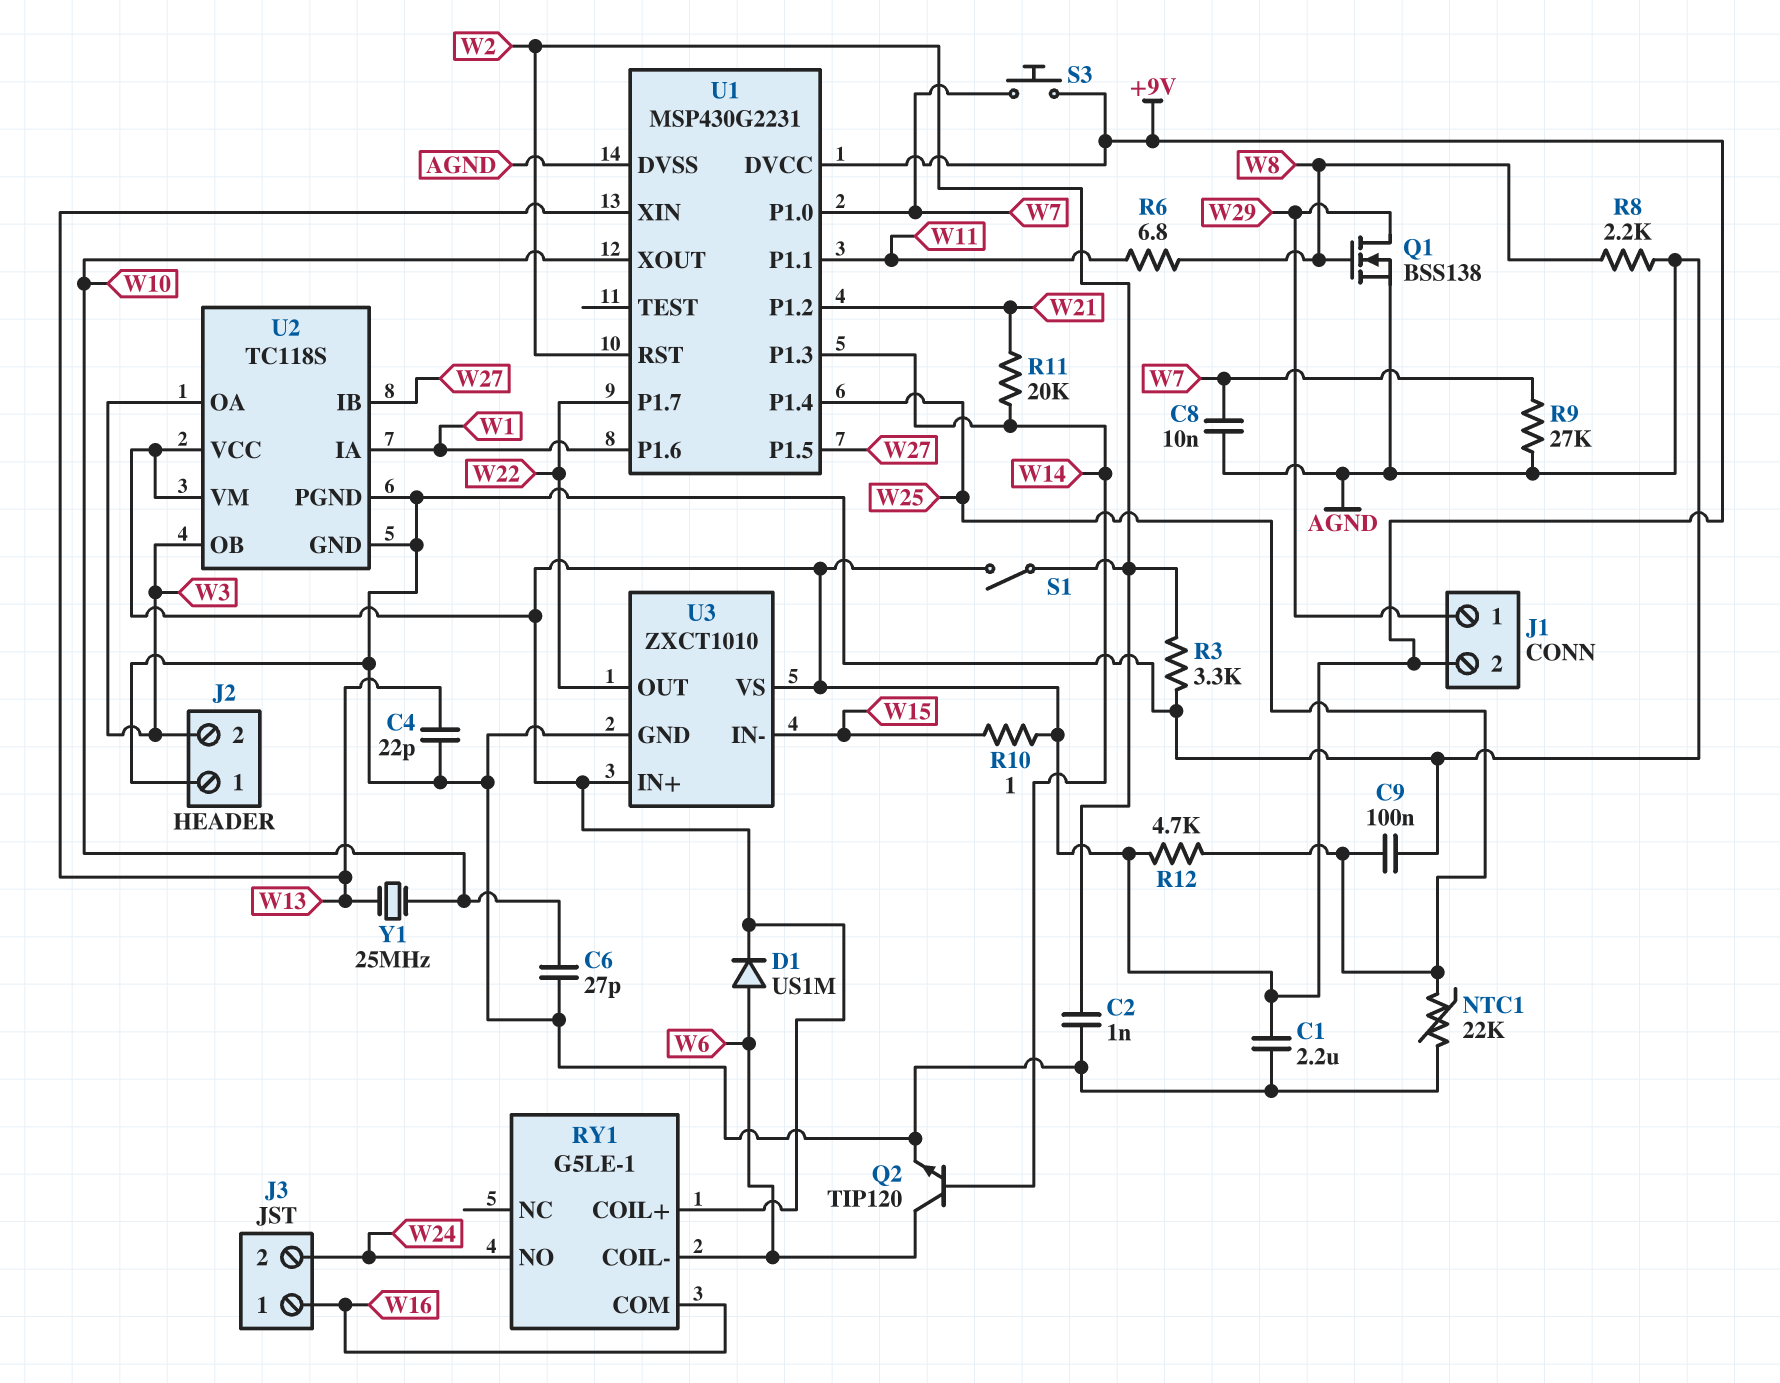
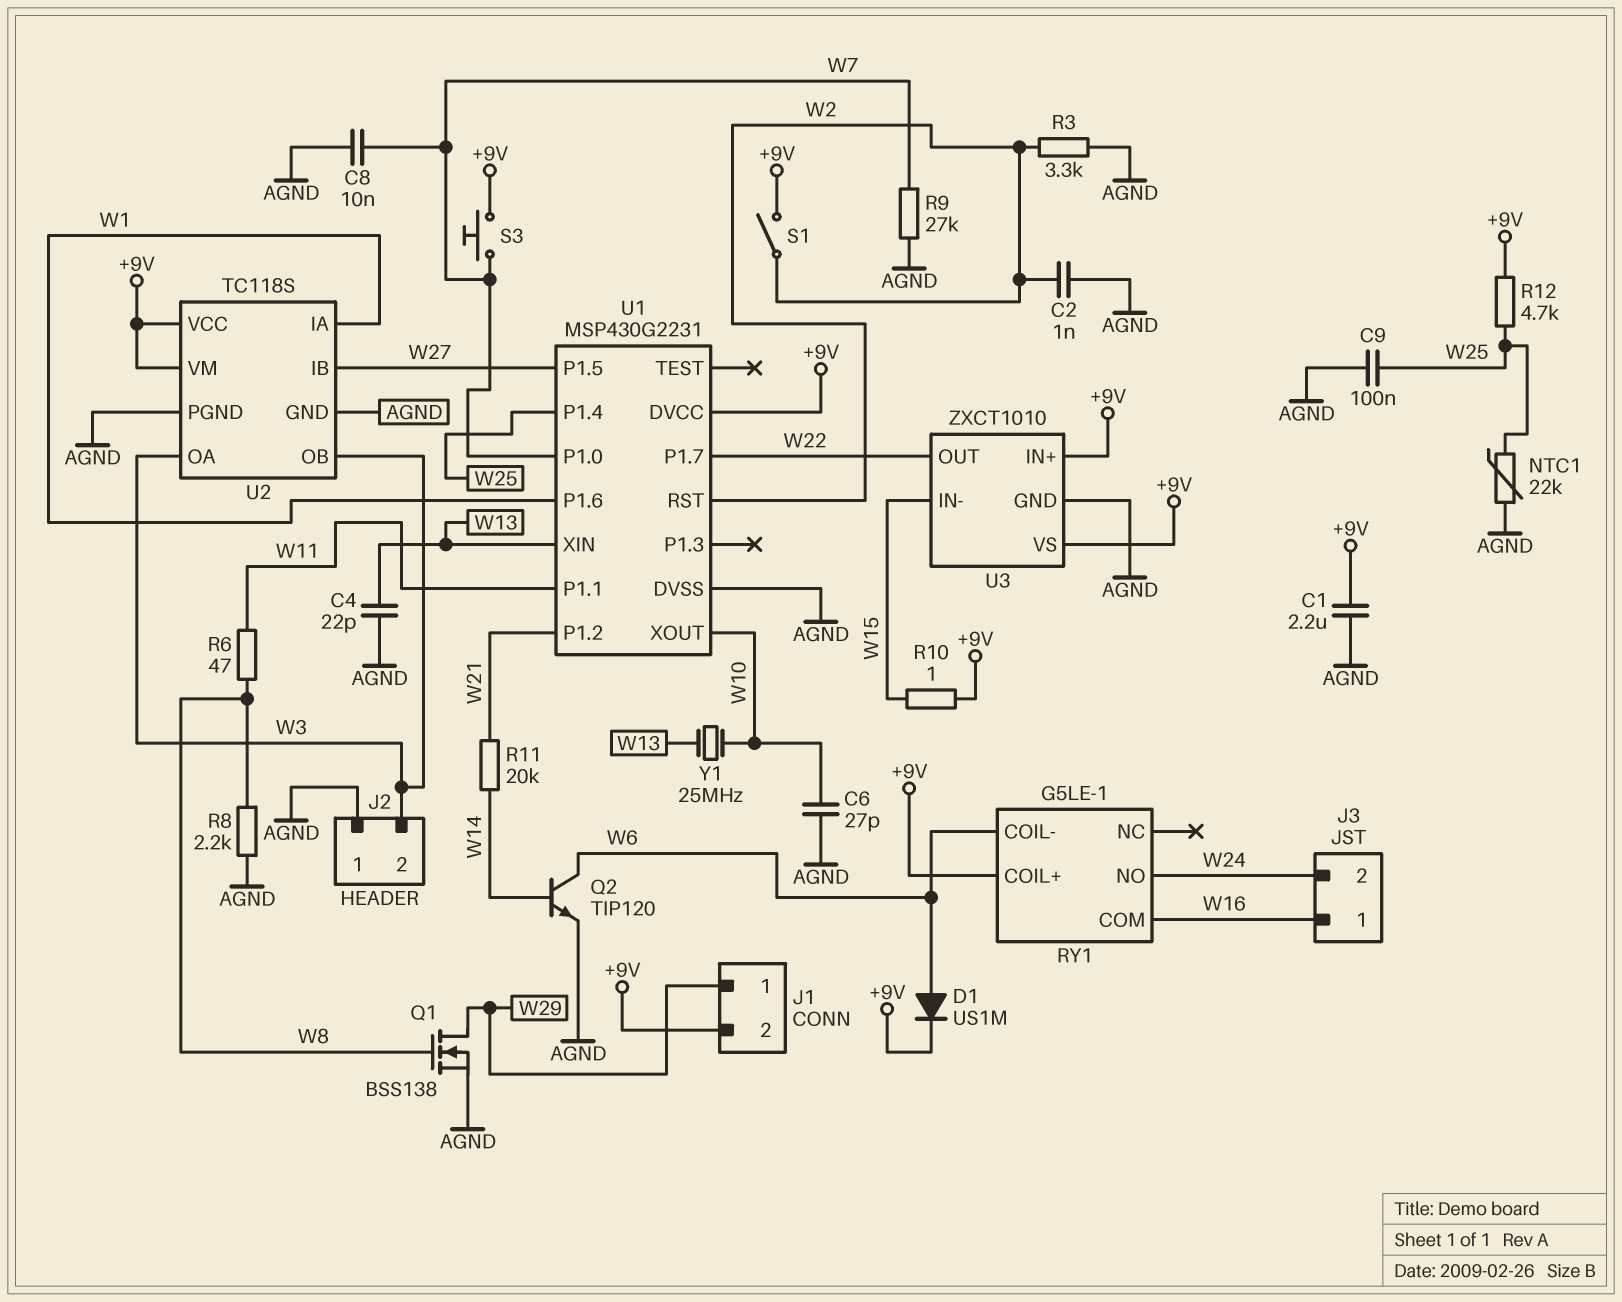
R6: 6.8 (W8, W11) -> 47 (W8, W11)
U1 pin P1.3: W14 -> none

